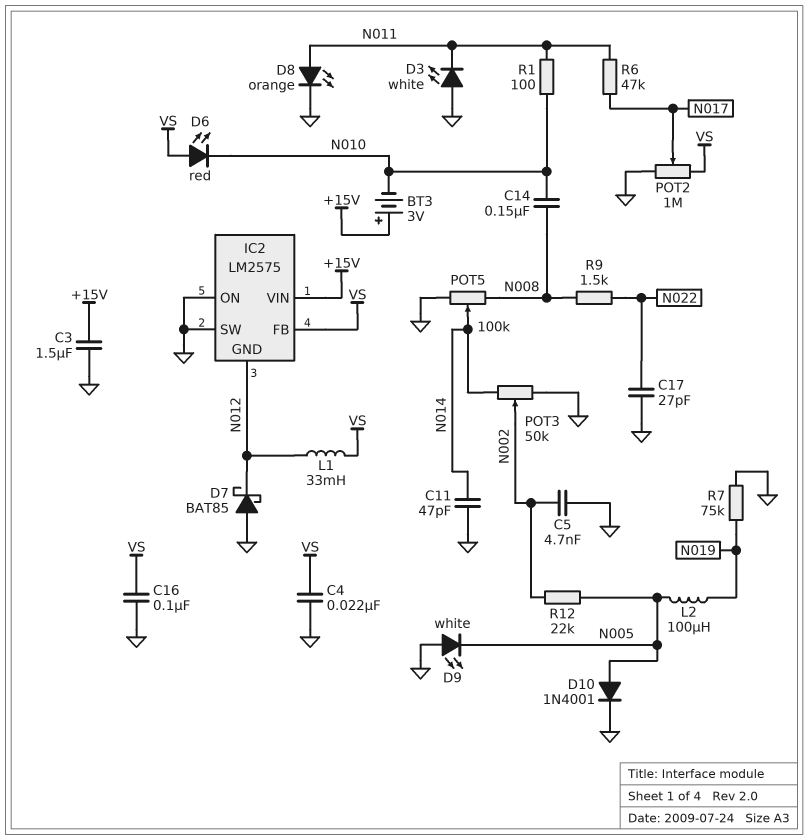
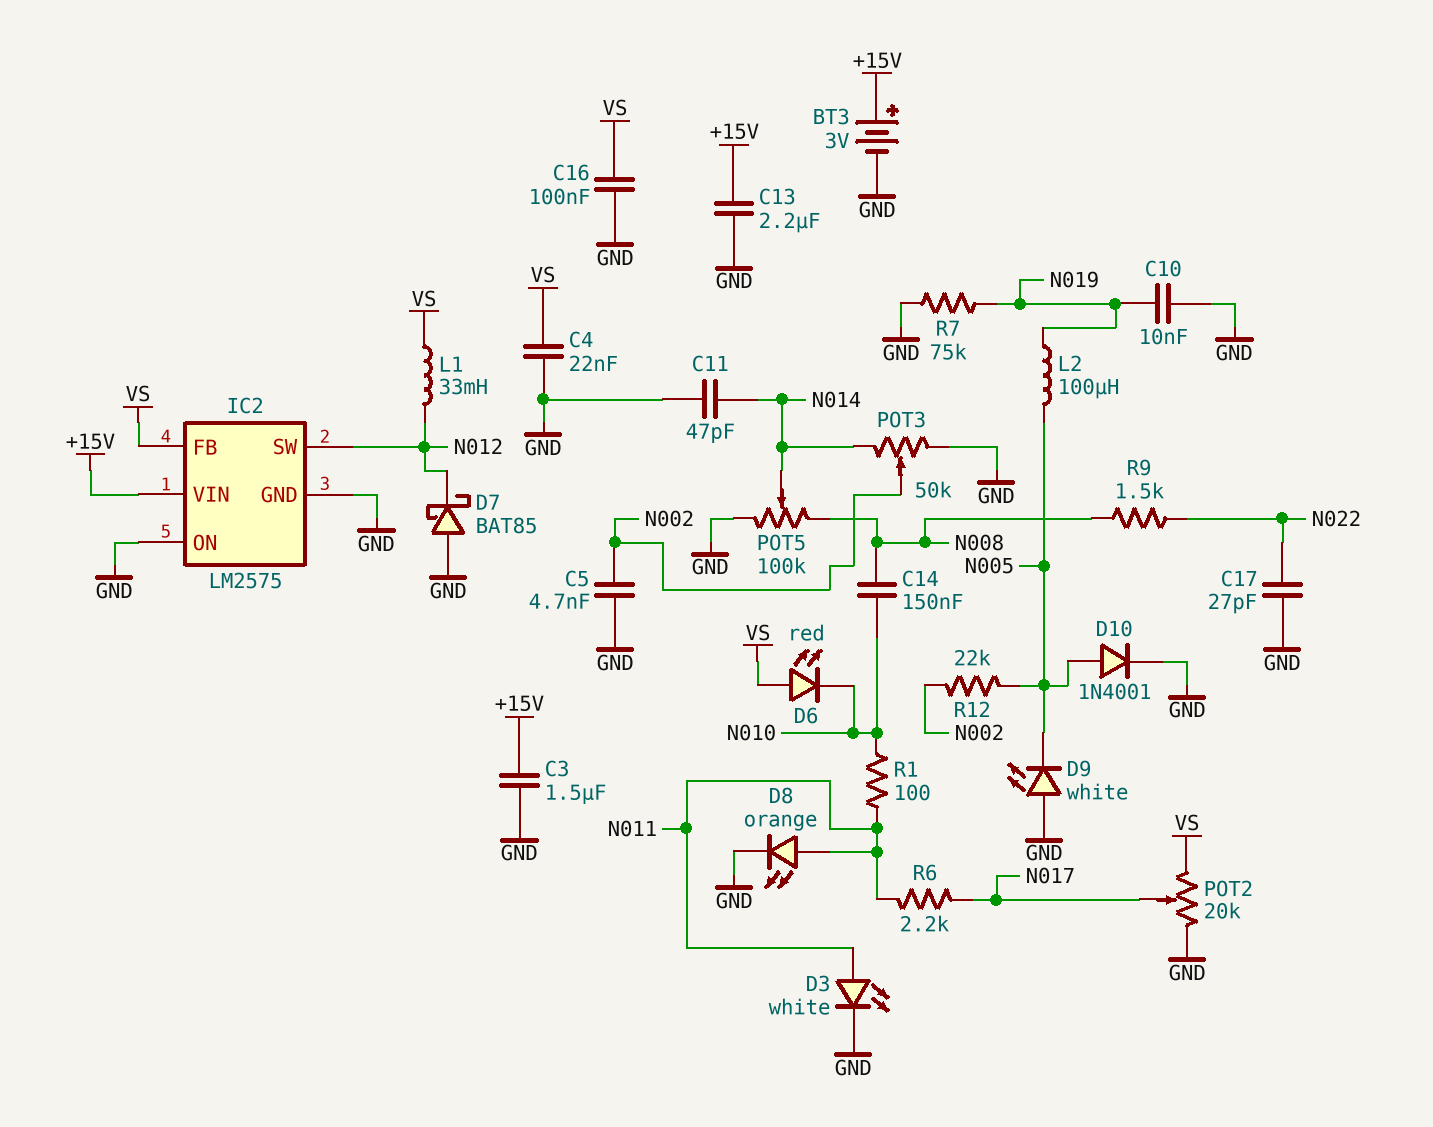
BT3: 3V (plus +15V, minus N010) -> 3V (plus +15V, minus GND)
C10: none -> 10nF (GND, N019)
C13: none -> 2.2uF (+15V, GND)
D3: LED white (A GND, K N011) -> LED white (A N011, K GND)
IC2 pin GND: N012 -> GND
IC2 pin SW: GND -> N012
POT2: 1M (GND, VS, wiper N017) -> 20k (GND, VS, wiper N017)
R6: 47k (N011, N017) -> 2.2k (N011, N017)

